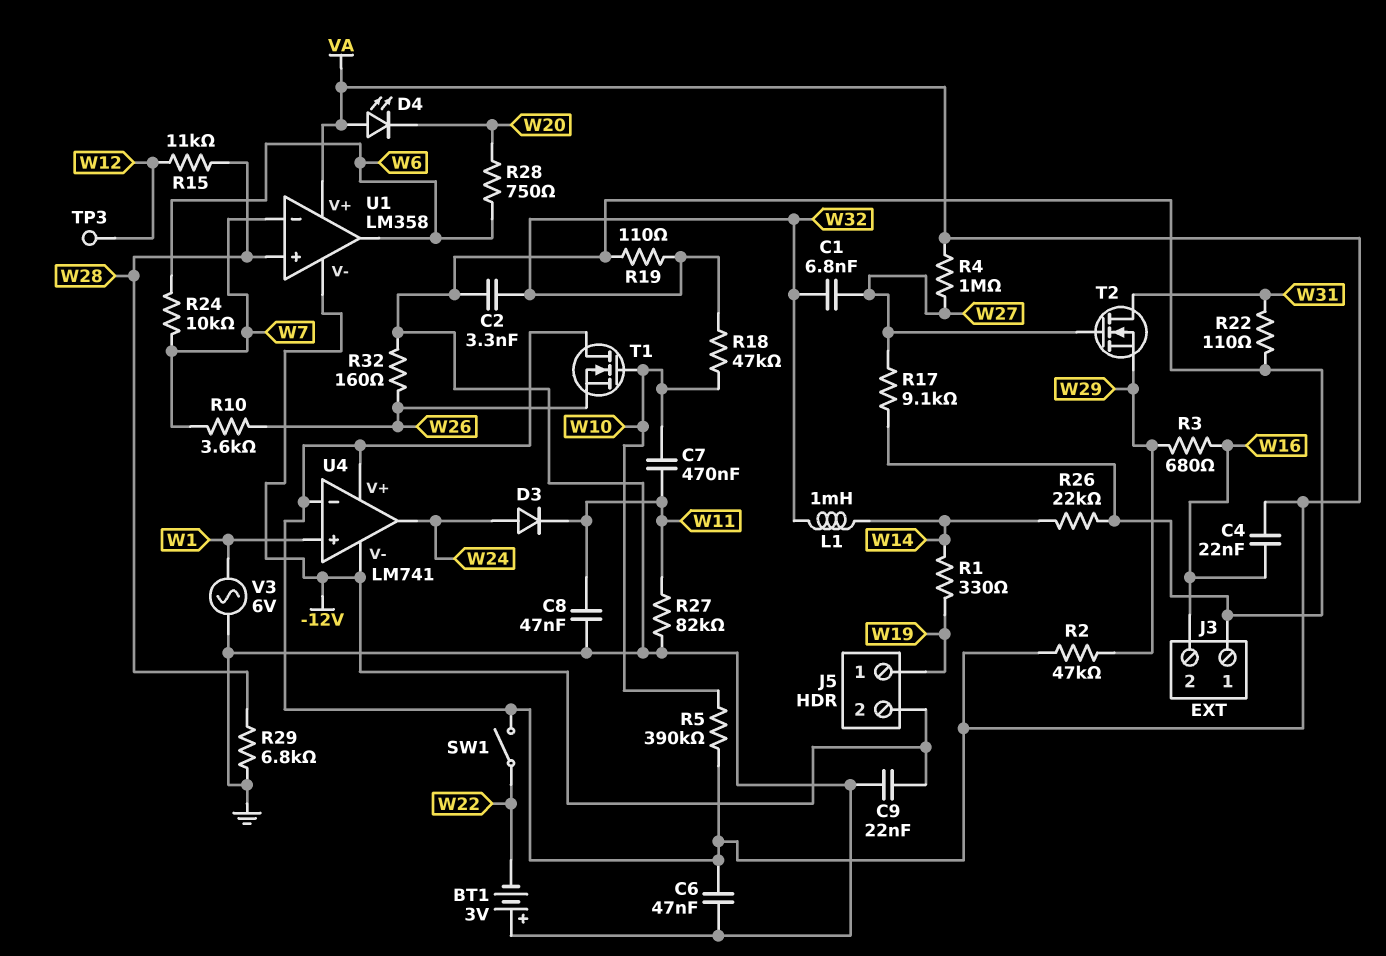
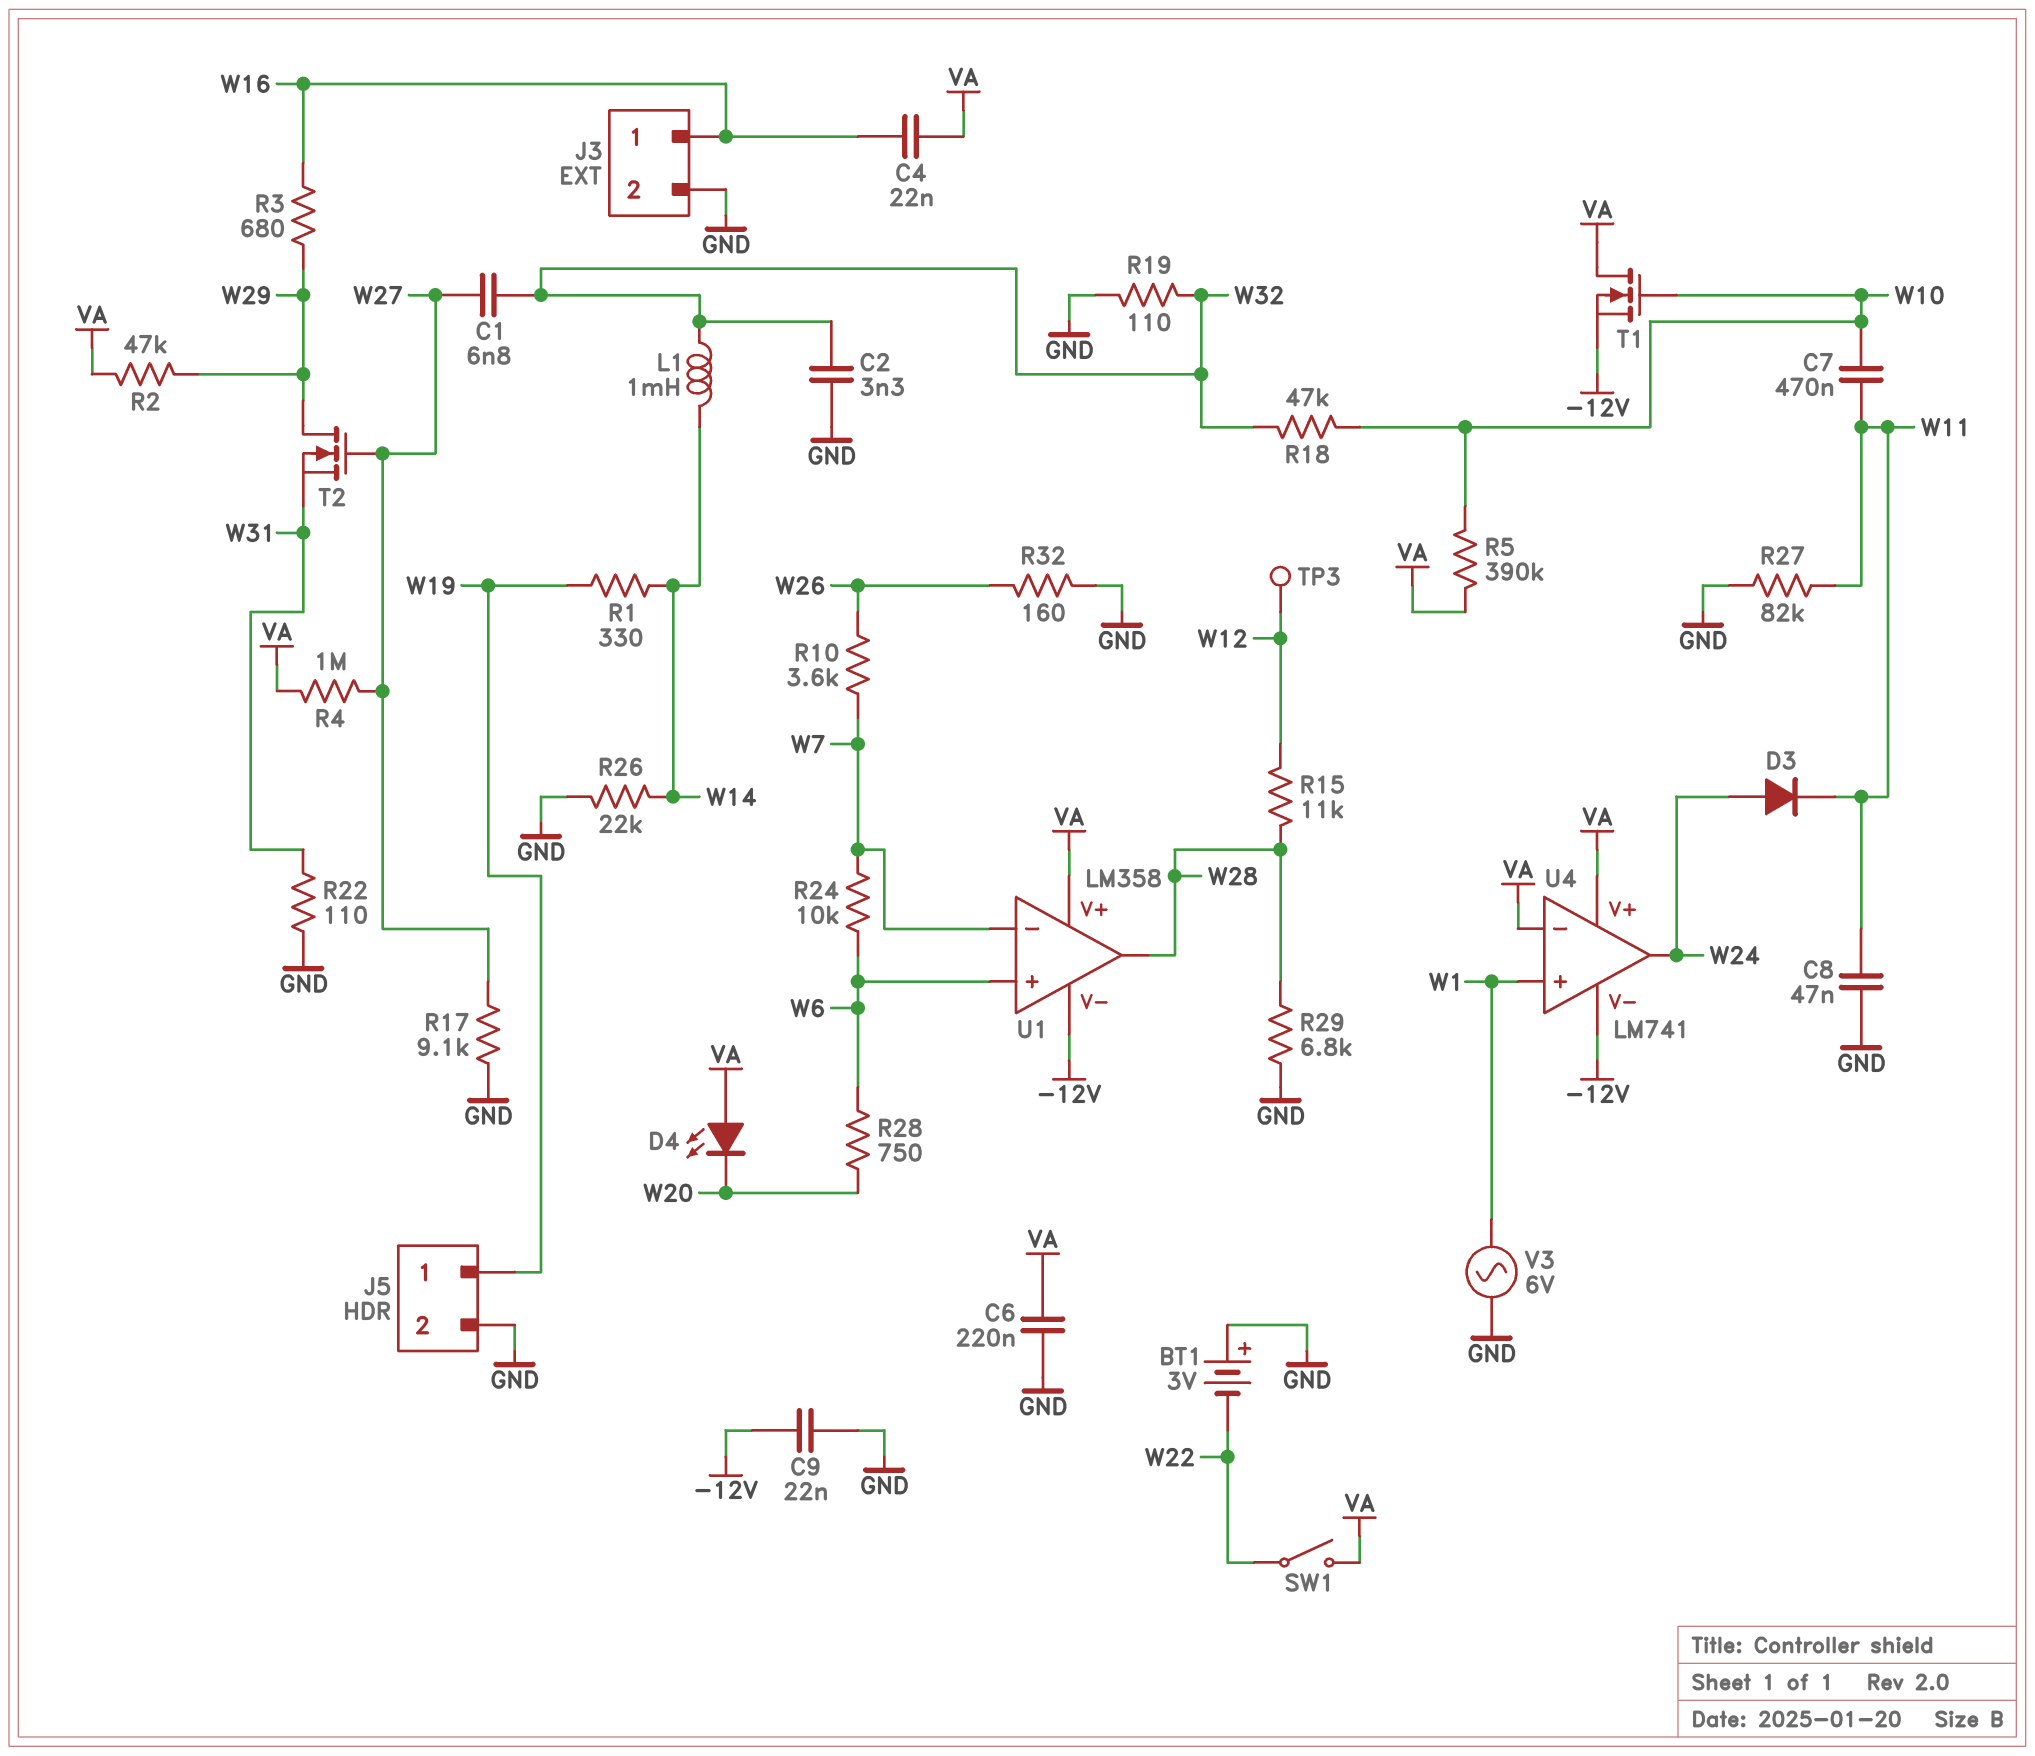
C6: 47nF (GND, VA) -> 220nF (GND, VA)
J3 pin 1: GND -> W16
J3 pin 2: W16 -> GND
J5 pin 2: -12V -> GND
T1: NMOS (G W10, D VA, S W26) -> NMOS (G W10, D VA, S -12V)
T2: NMOS (G W27, D W31, S W29) -> NMOS (G W27, D W29, S W31)
U1 pin in+: W28 -> W6
U1 pin out: W6 -> W28

